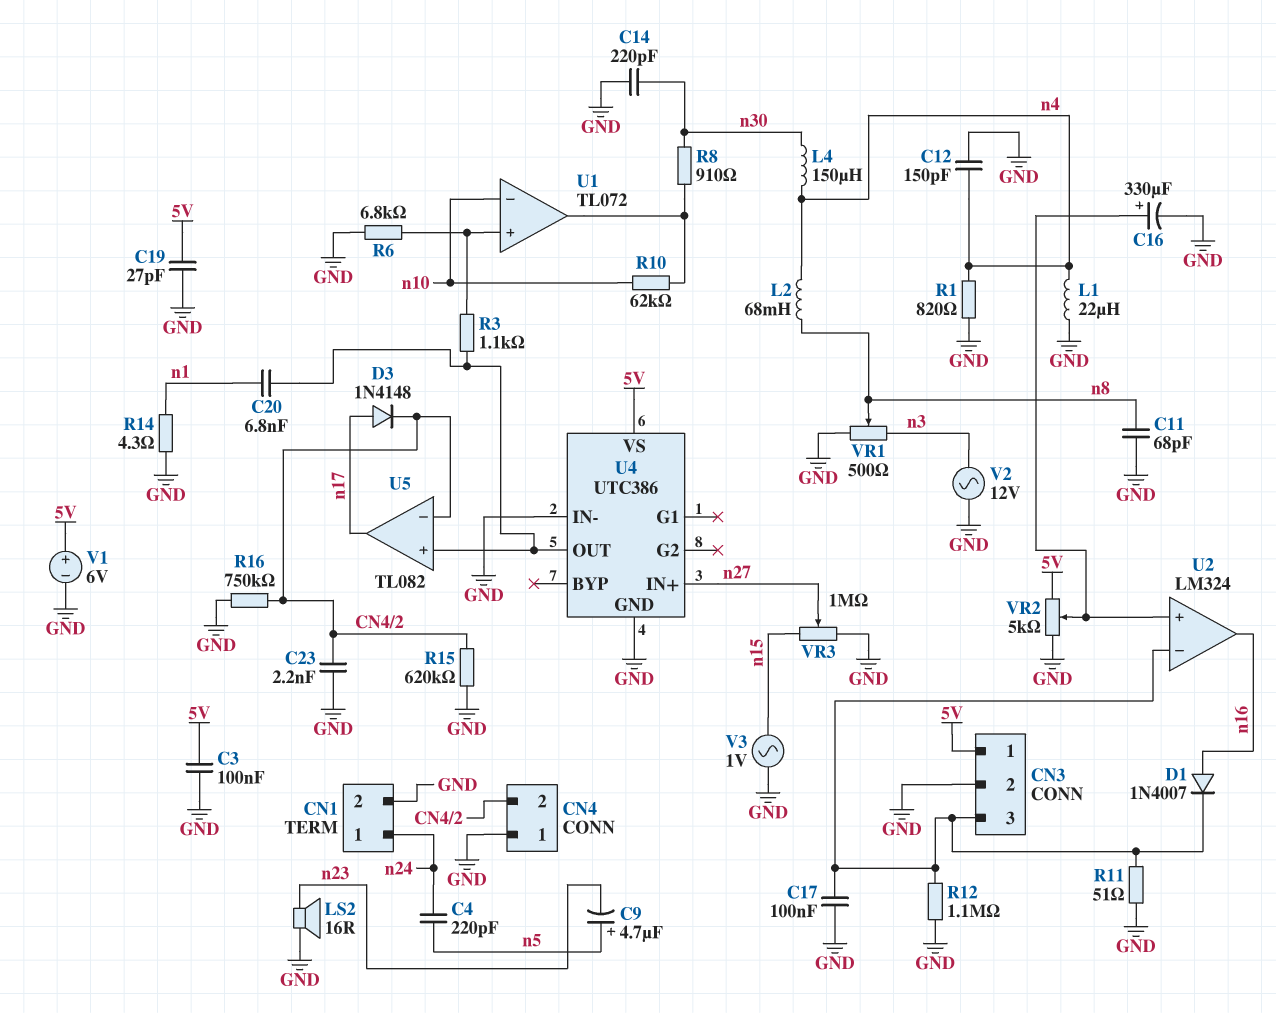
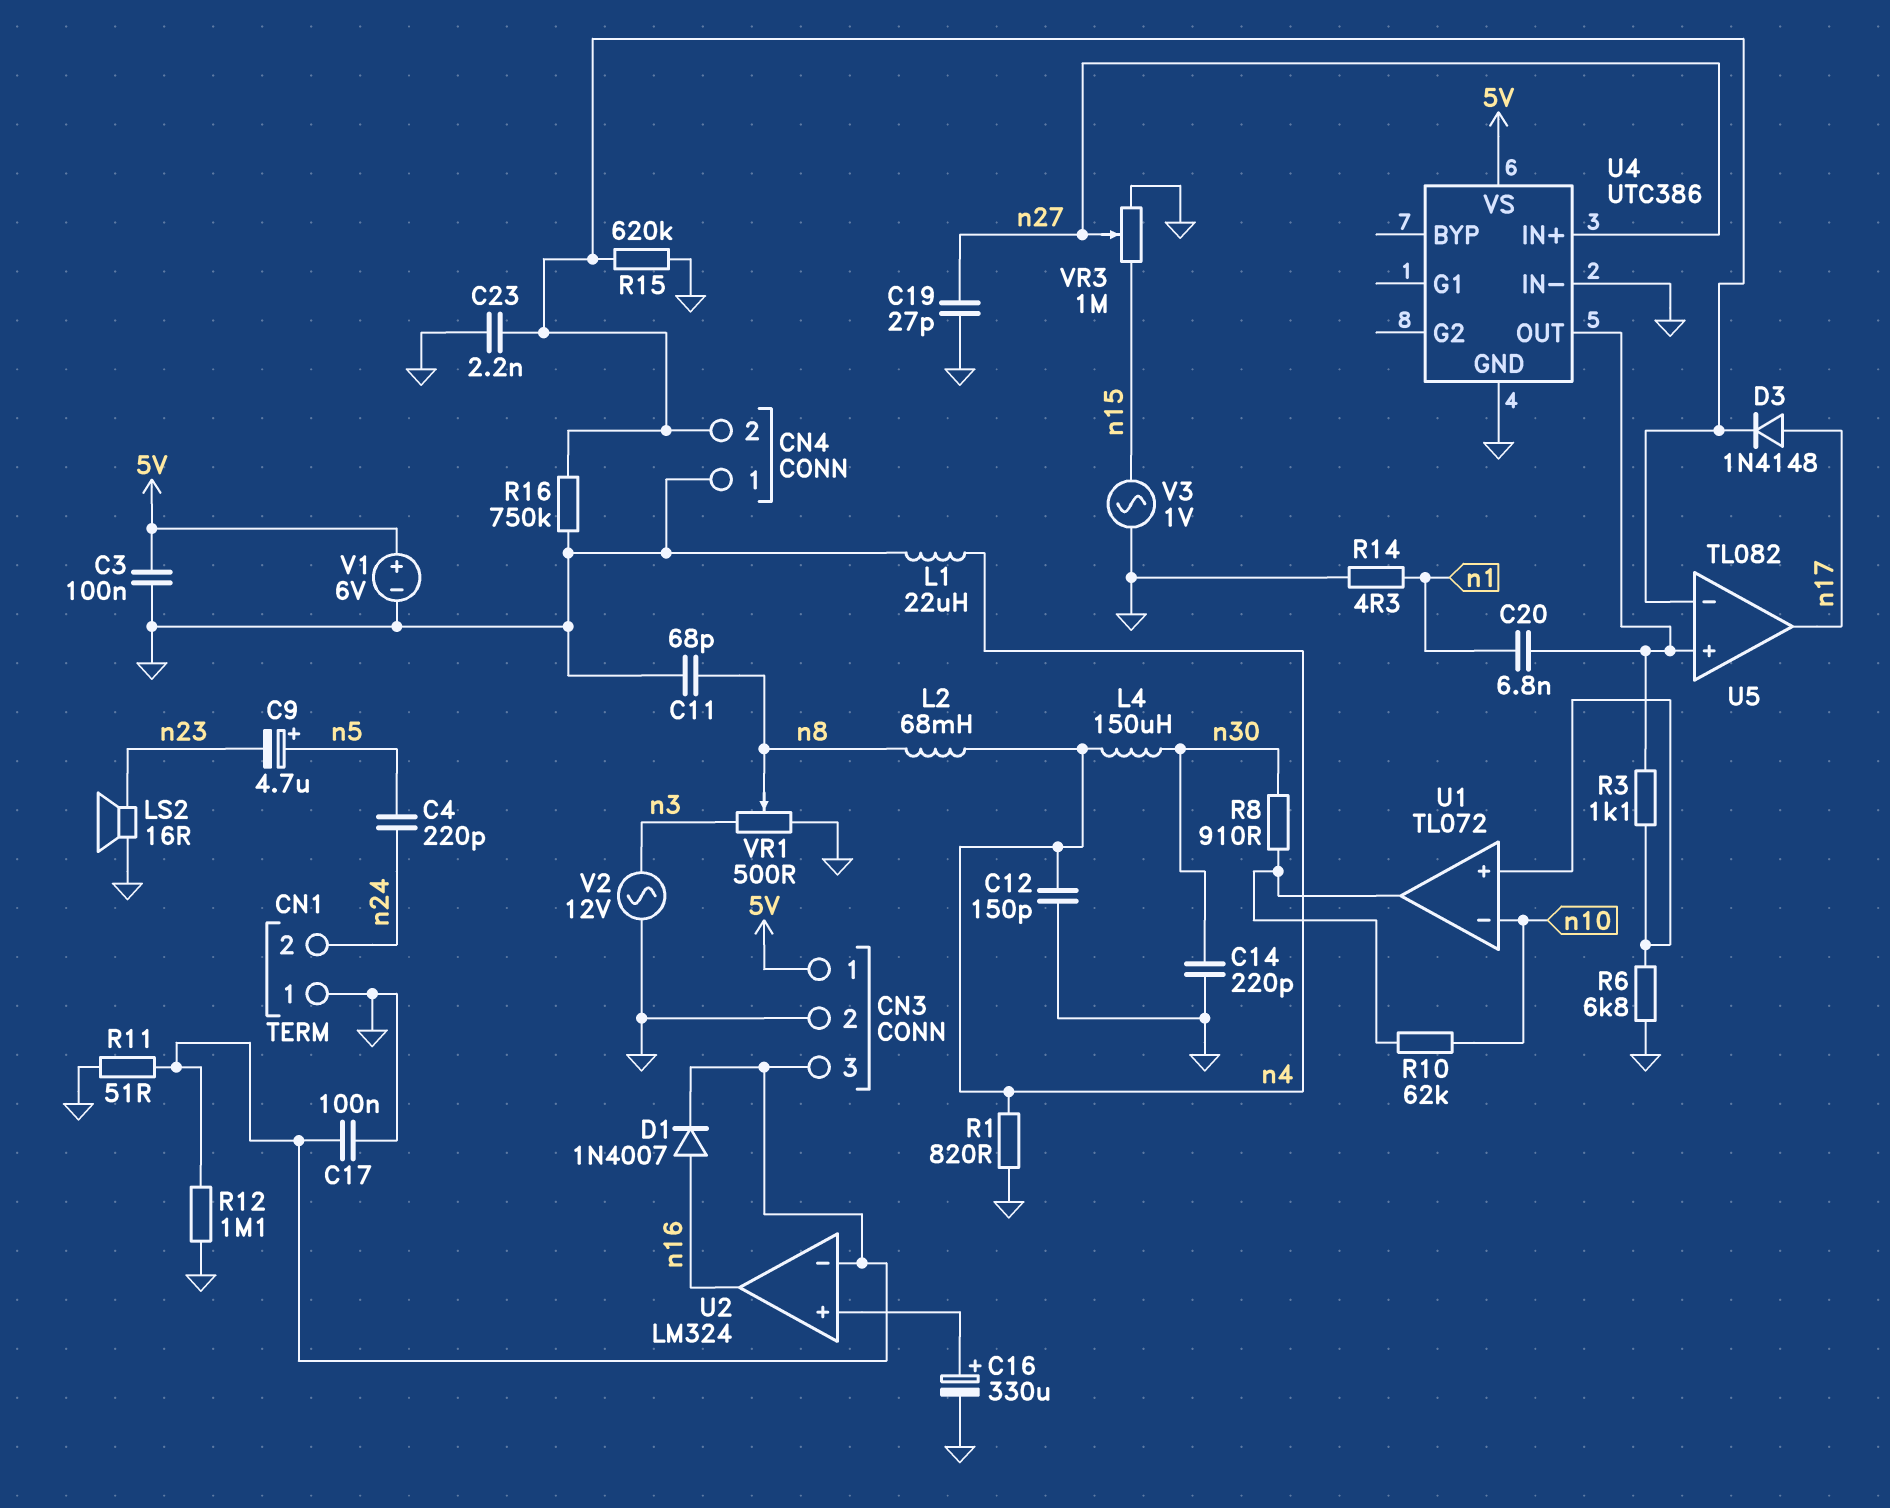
C19: 27pF (5V, GND) -> 27pF (GND, n27)
CN1 pin 1: n24 -> GND
CN1 pin 2: GND -> n24
VR2: 5k (5V, GND, wiper U2/in+) -> none

